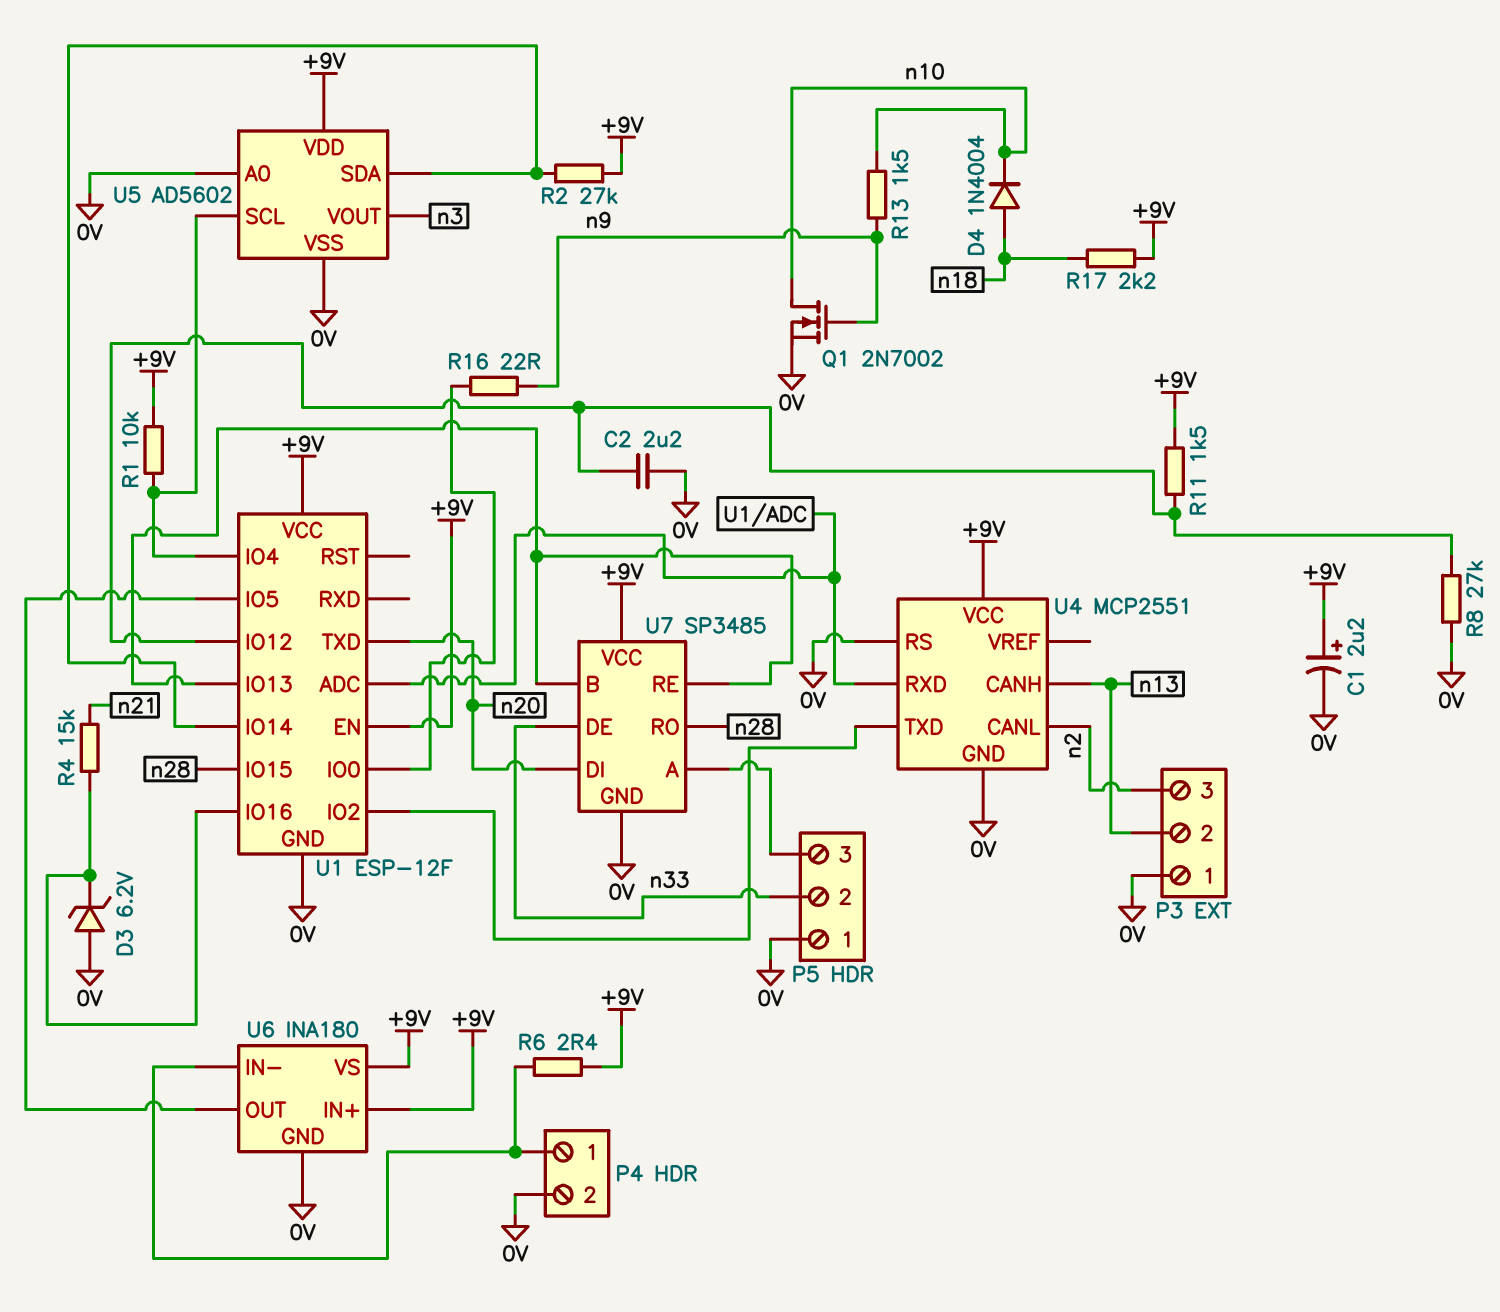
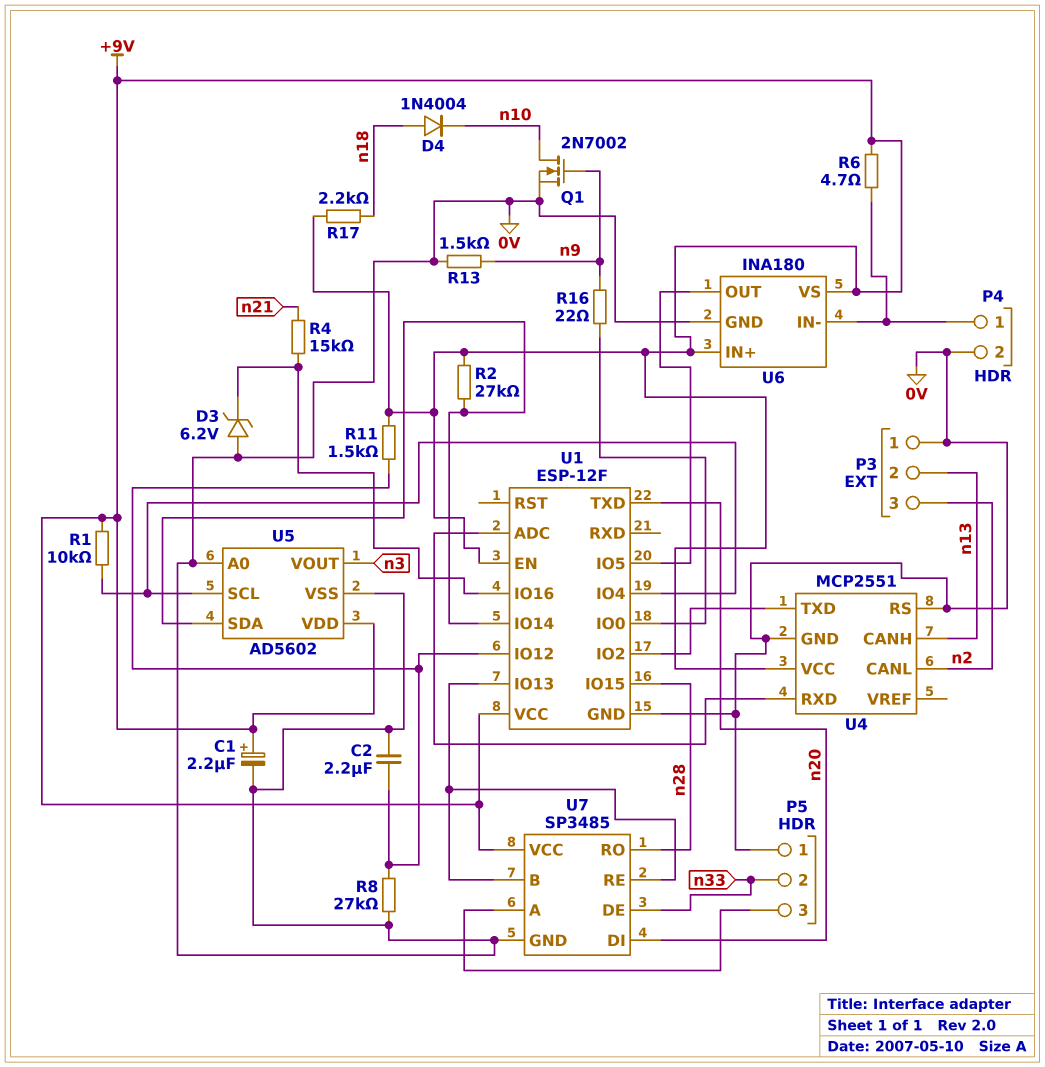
R6: 2.4 (+9V, P4/1) -> 4.7 (+9V, P4/1)
R13: 1.5k (n9, n10) -> 1.5k (0V, n9)

